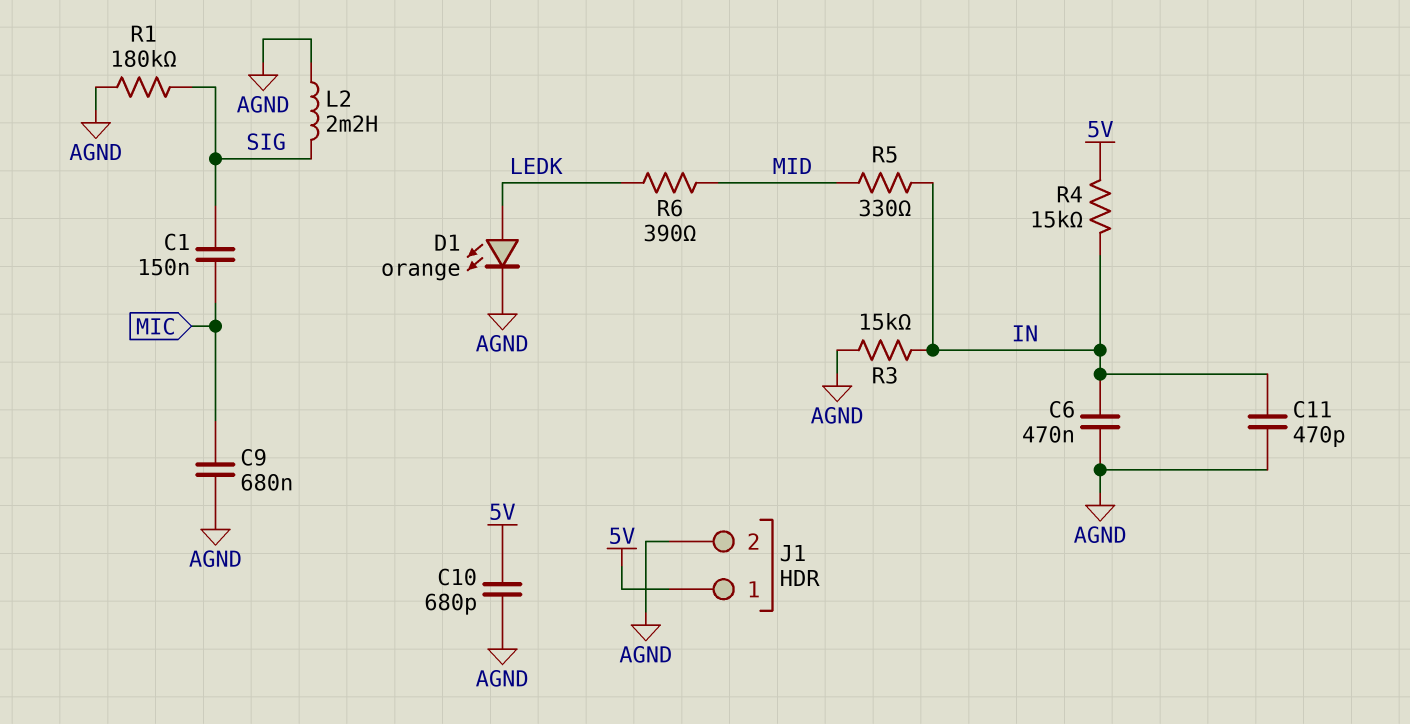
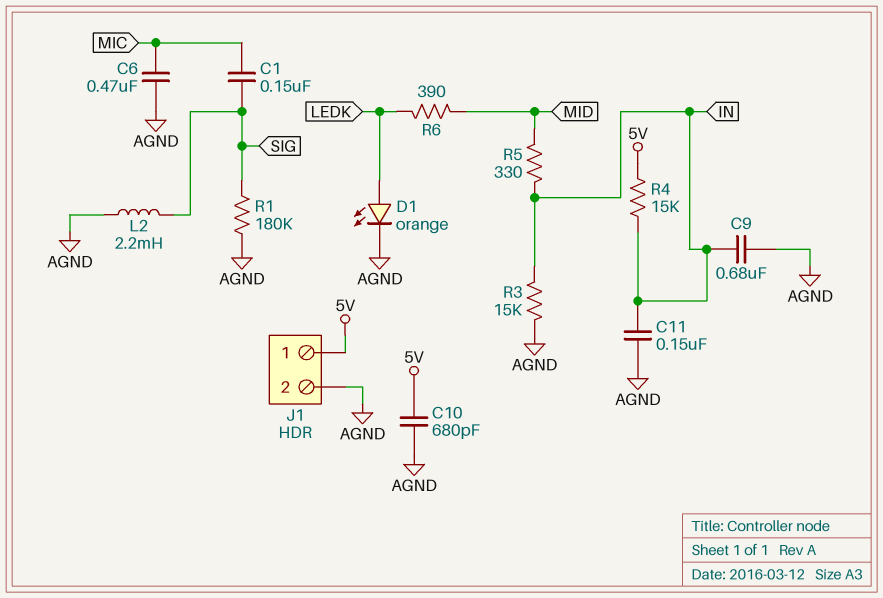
C6: 470nF (AGND, IN) -> 470nF (AGND, MIC)
C9: 680nF (AGND, MIC) -> 680nF (AGND, IN)
C11: 470pF (AGND, IN) -> 150nF (AGND, IN)

